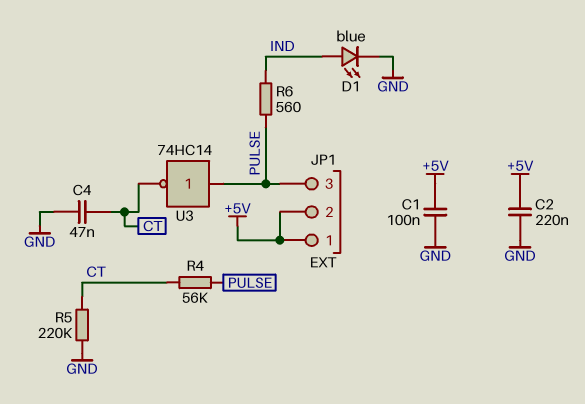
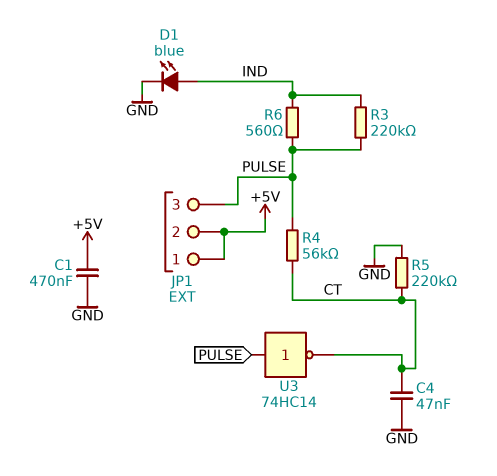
C1: 100nF (+5V, GND) -> 470nF (+5V, GND)
C2: 220nF (+5V, GND) -> none
R3: none -> 220k (IND, PULSE)

